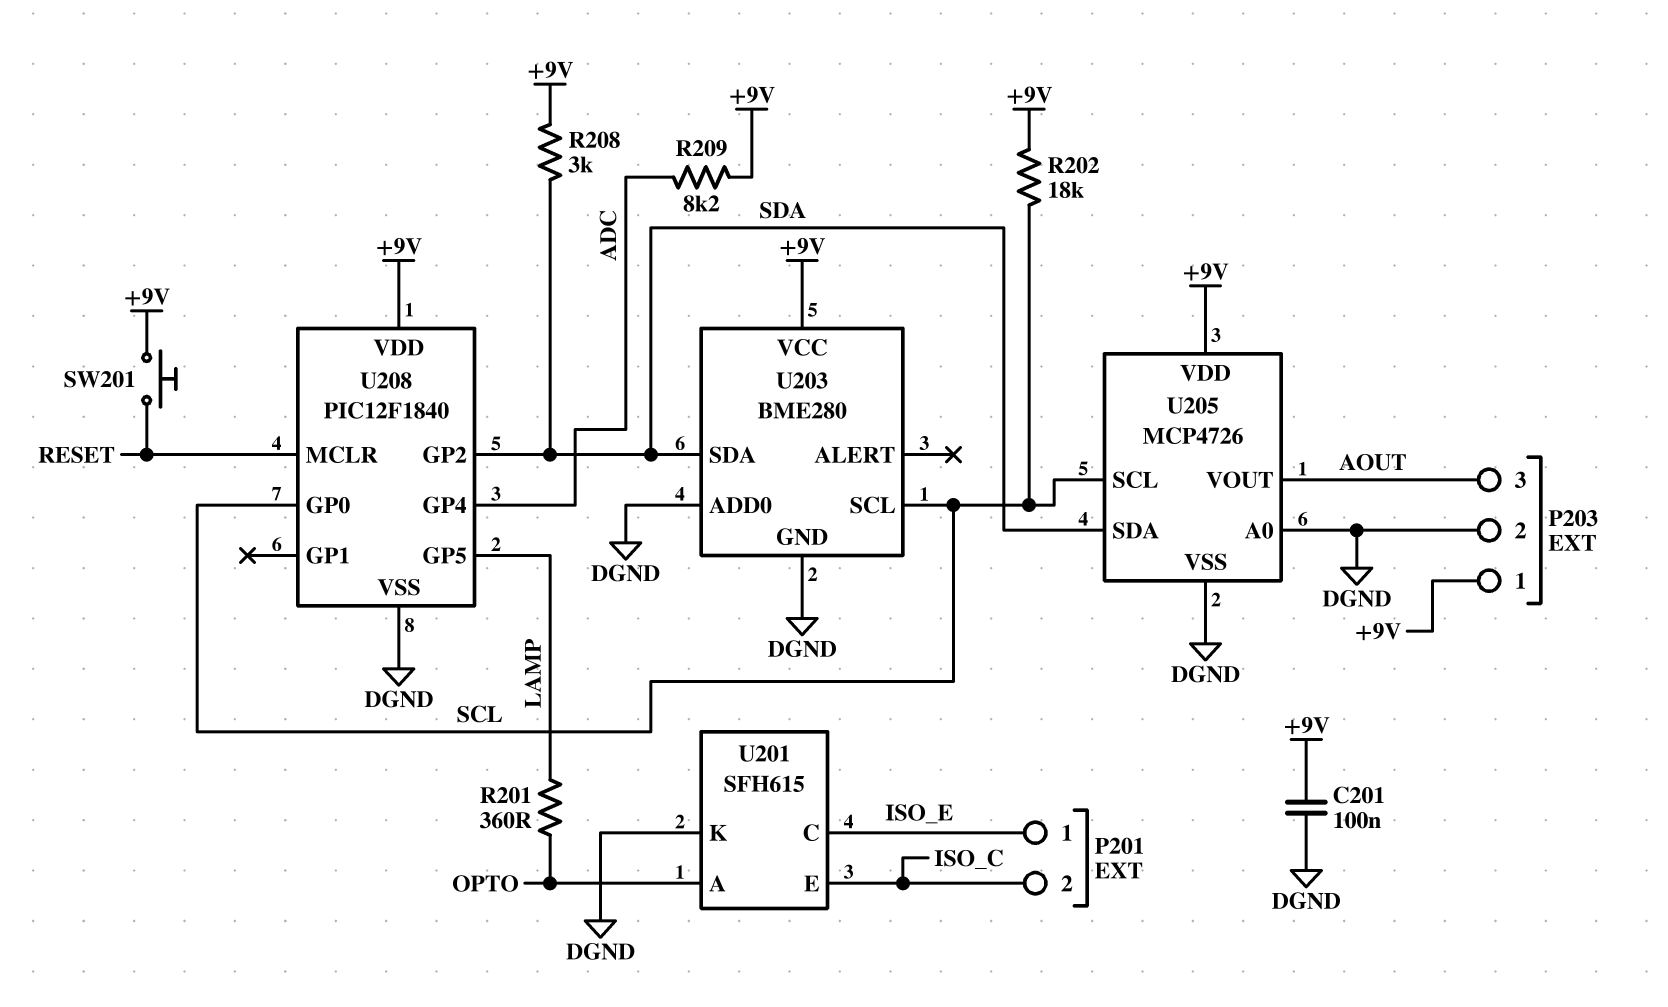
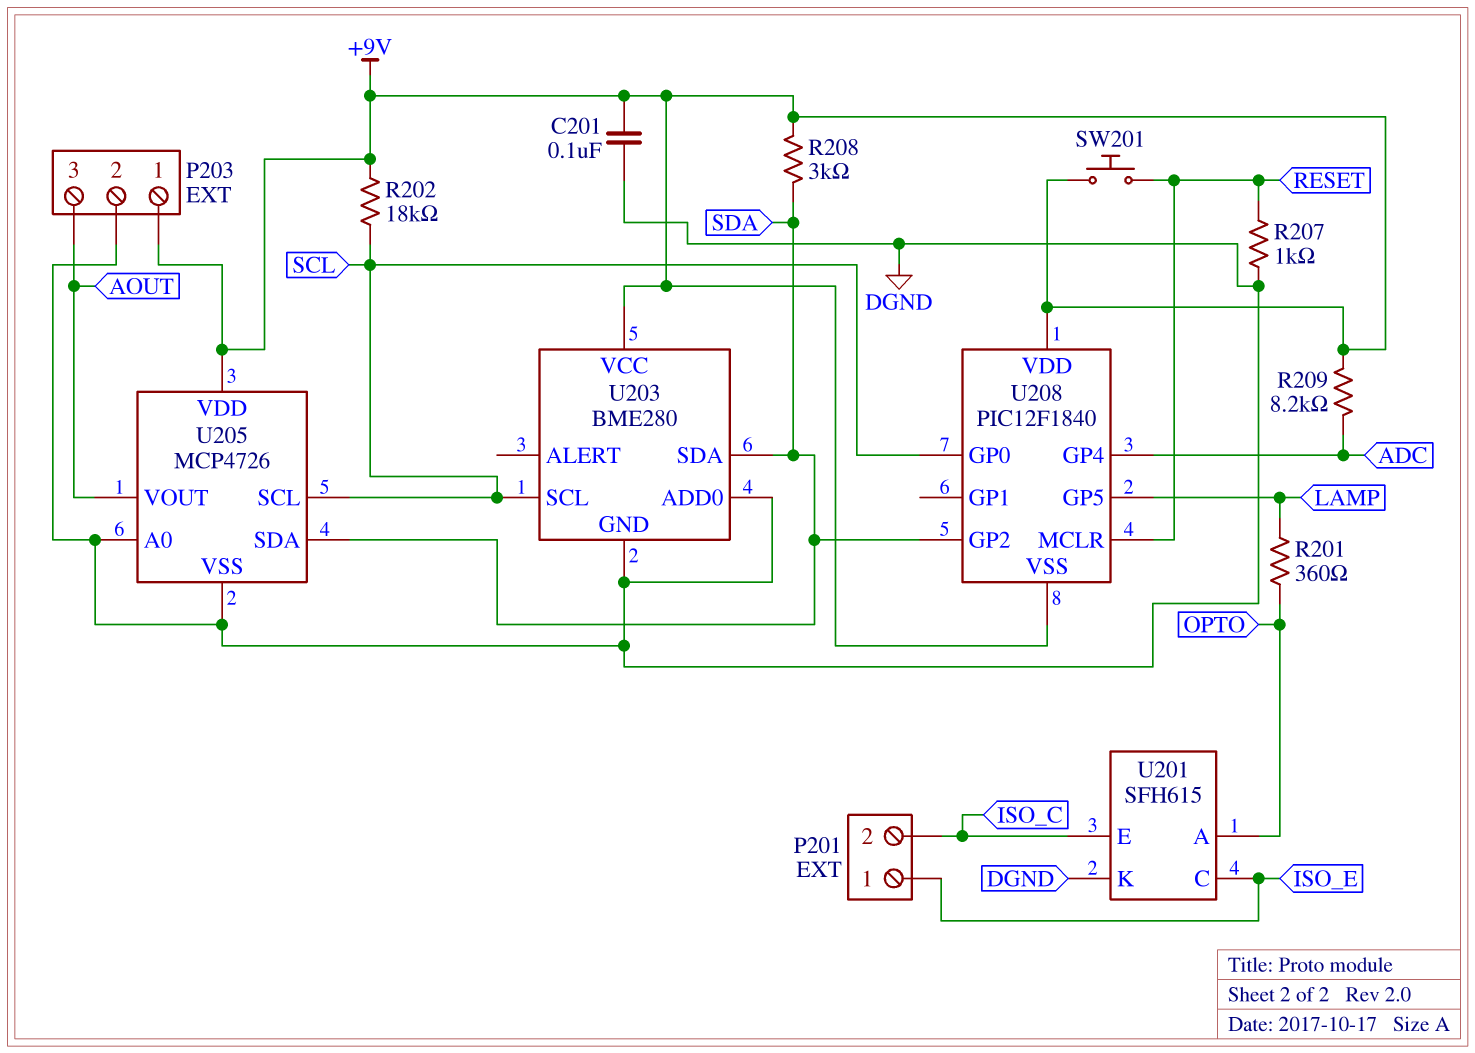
R207: none -> 1k (DGND, RESET)
U208 pin VSS: DGND -> +9V

